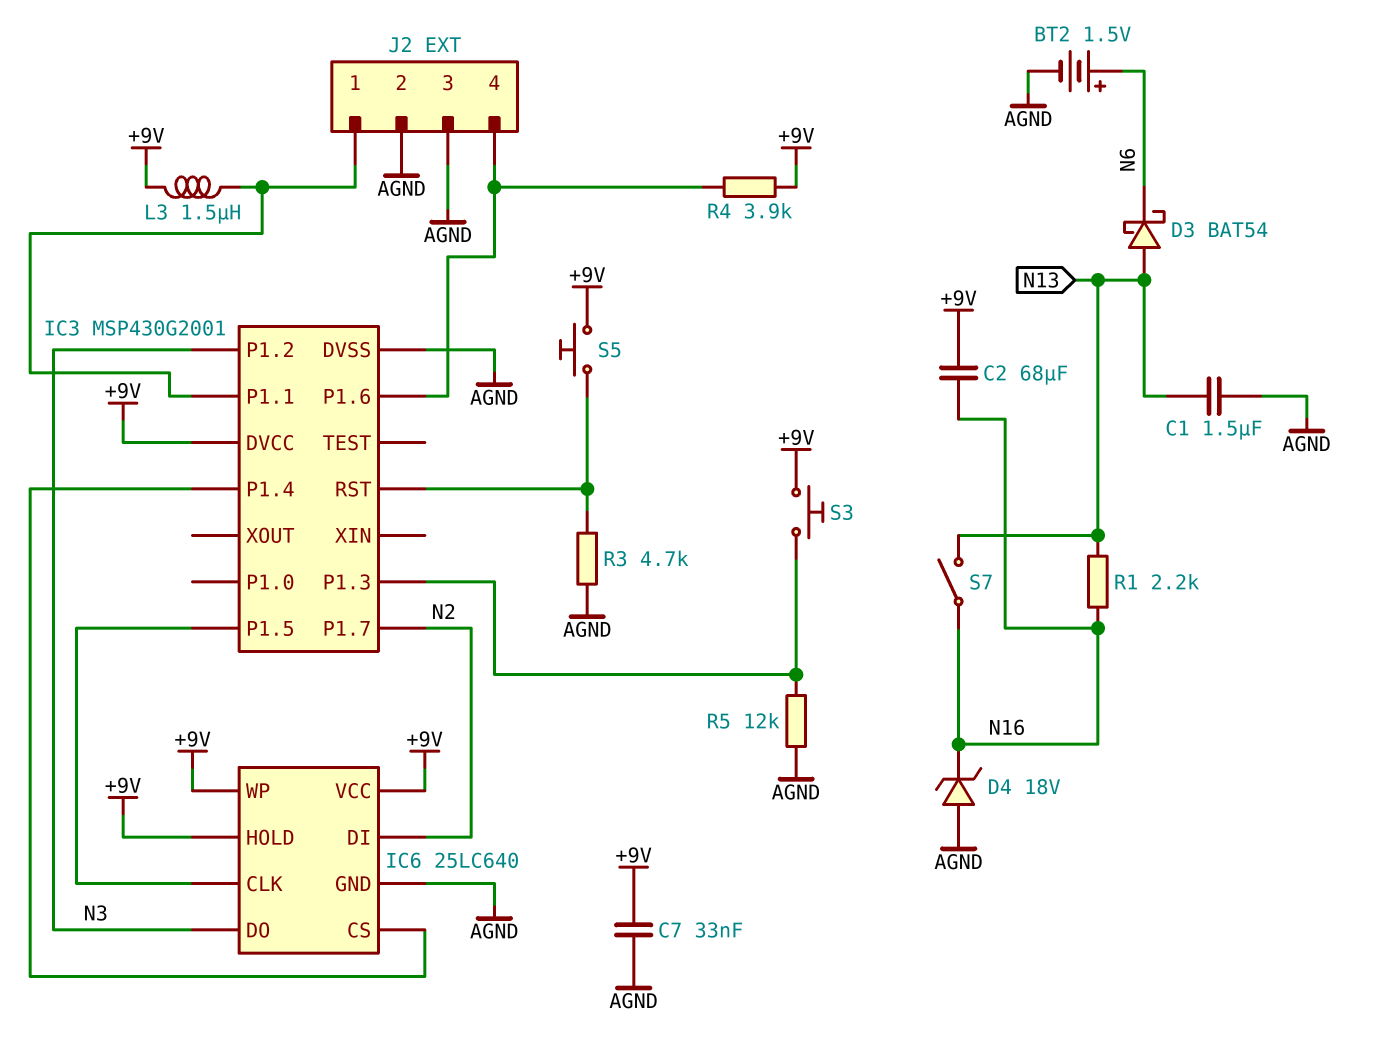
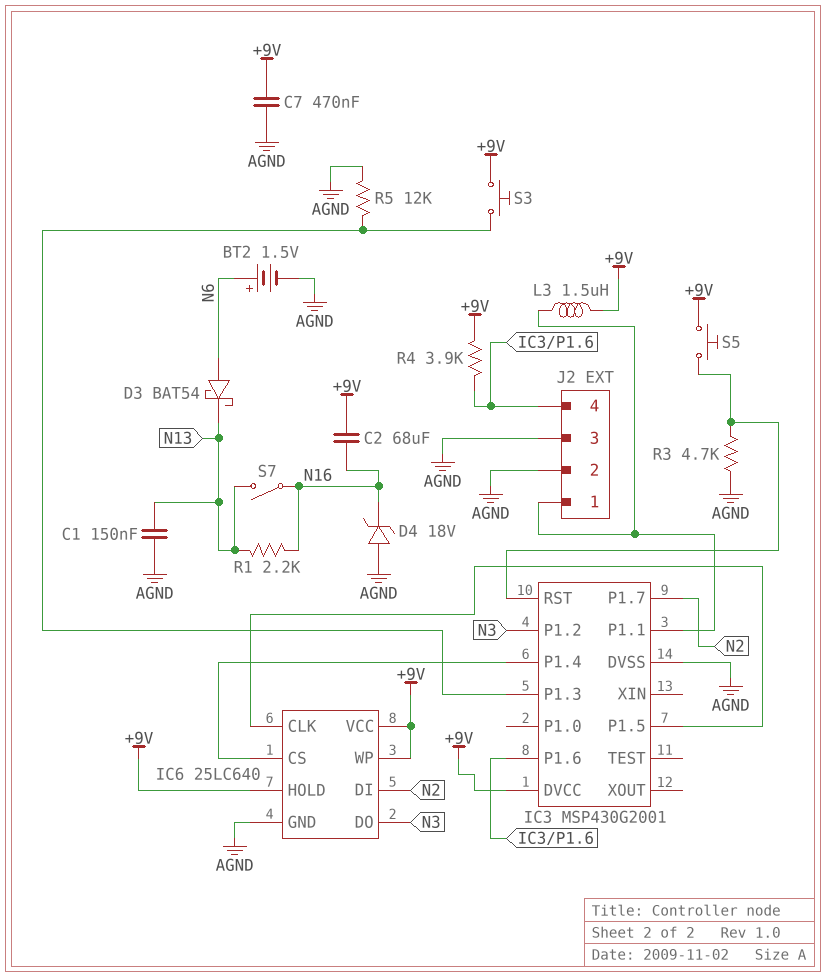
C1: 1.5uF (AGND, N13) -> 150nF (AGND, N13)
C7: 33nF (+9V, AGND) -> 470nF (+9V, AGND)
D3: schottky BAT54 (A N13, K N6) -> schottky BAT54 (A N6, K N13)

